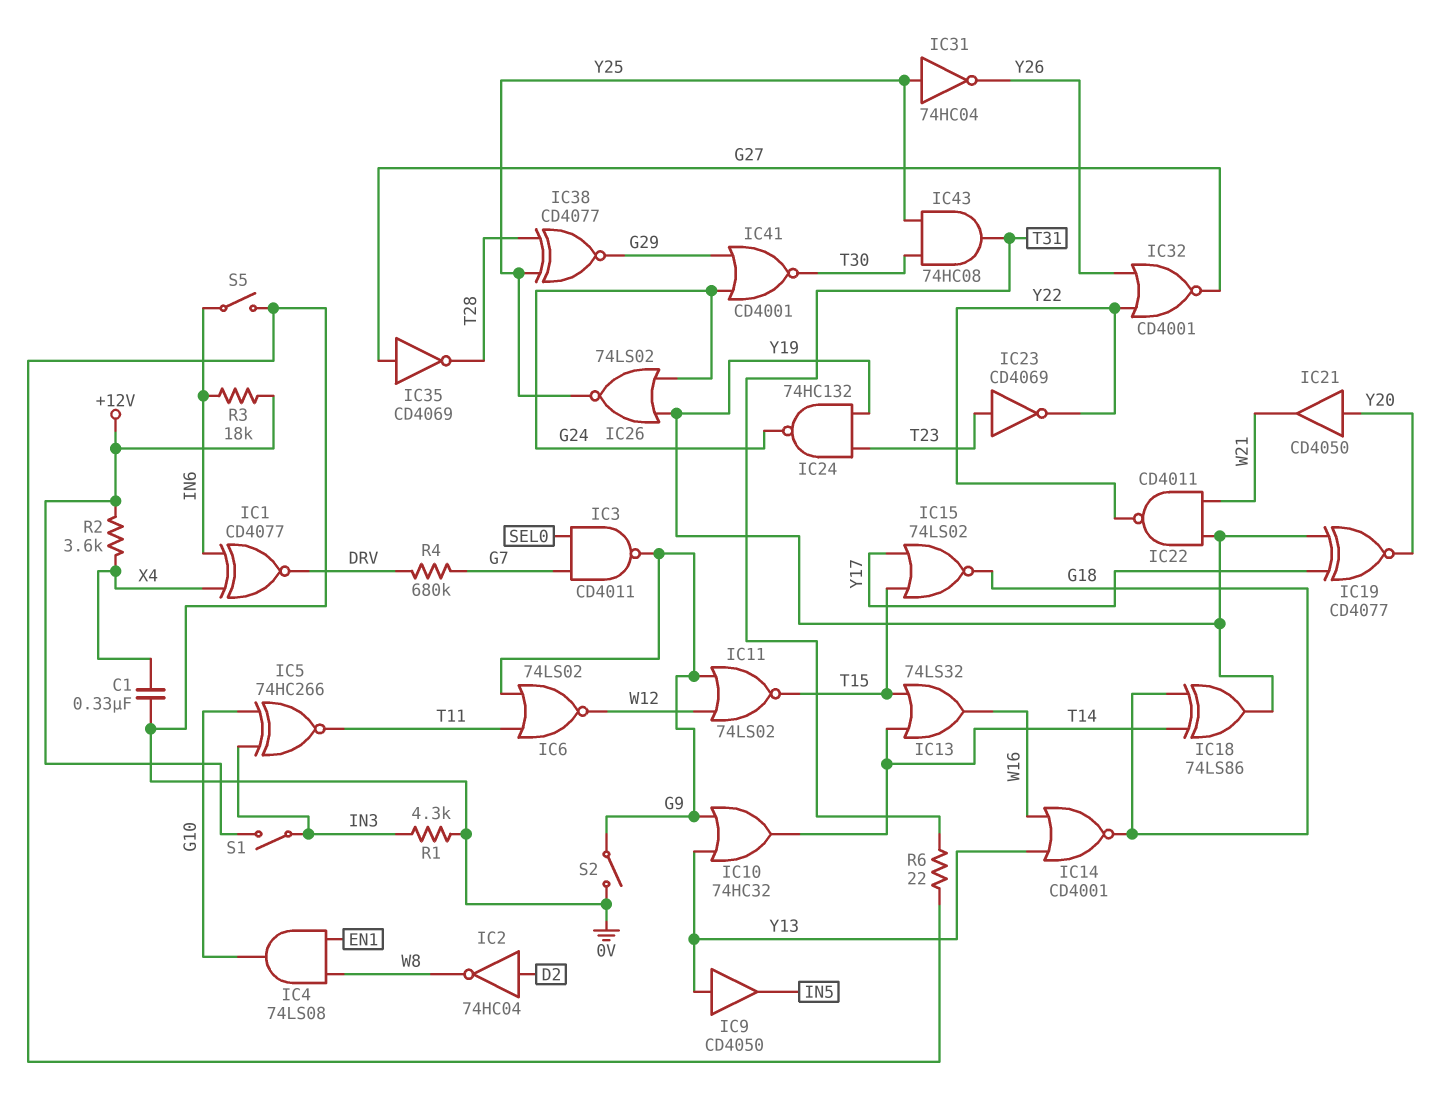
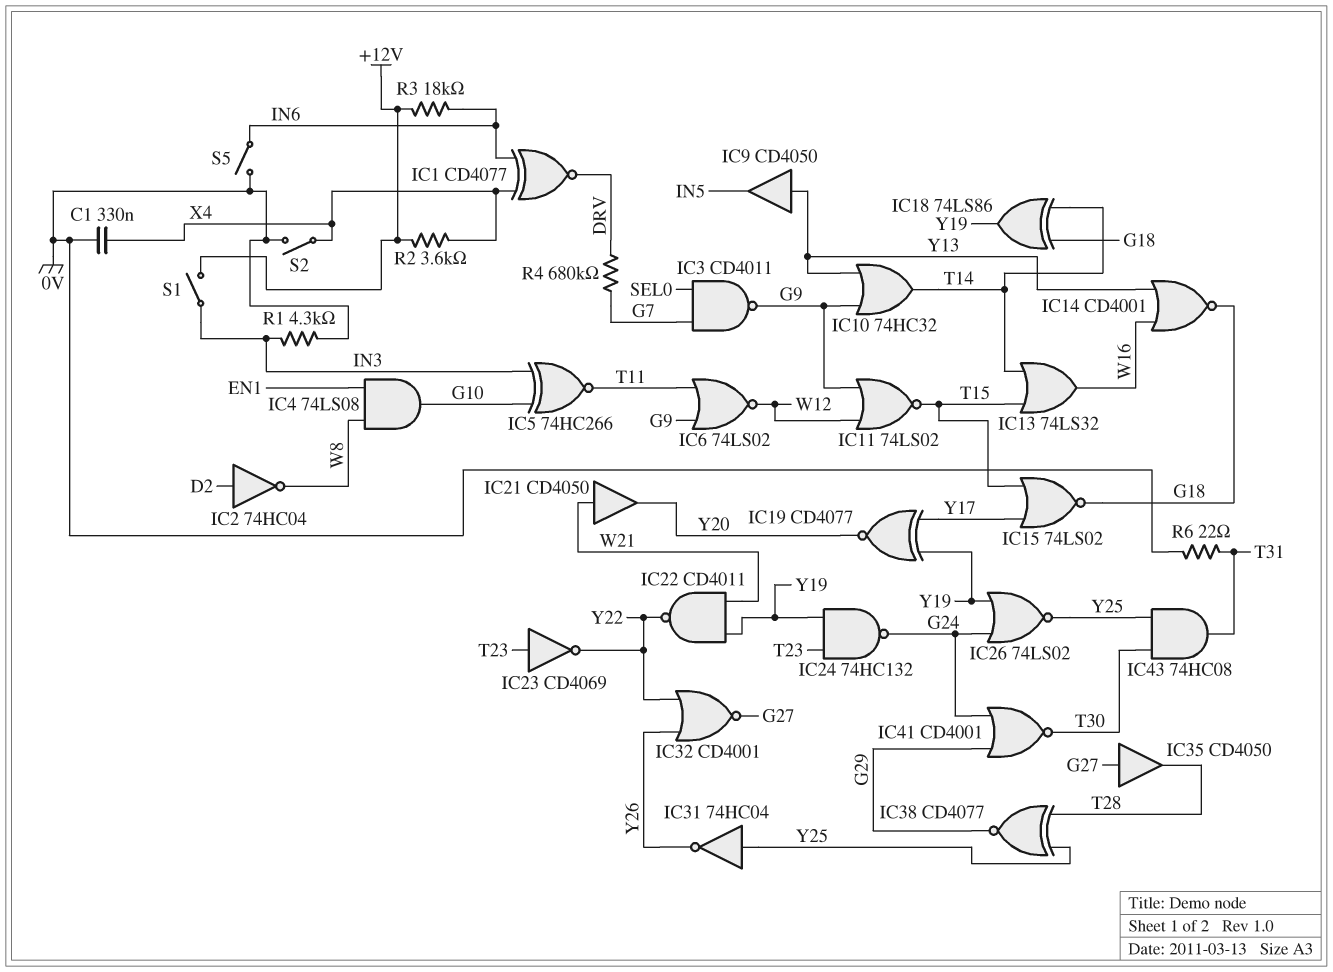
IC21: buffer CD4050 (in Y20, out W21) -> buffer CD4050 (in W21, out Y20)
IC35: NOT CD4069 (in G27, out T28) -> buffer CD4050 (in G27, out T28)
S2: switch (0V, G9) -> switch (0V, X4)

